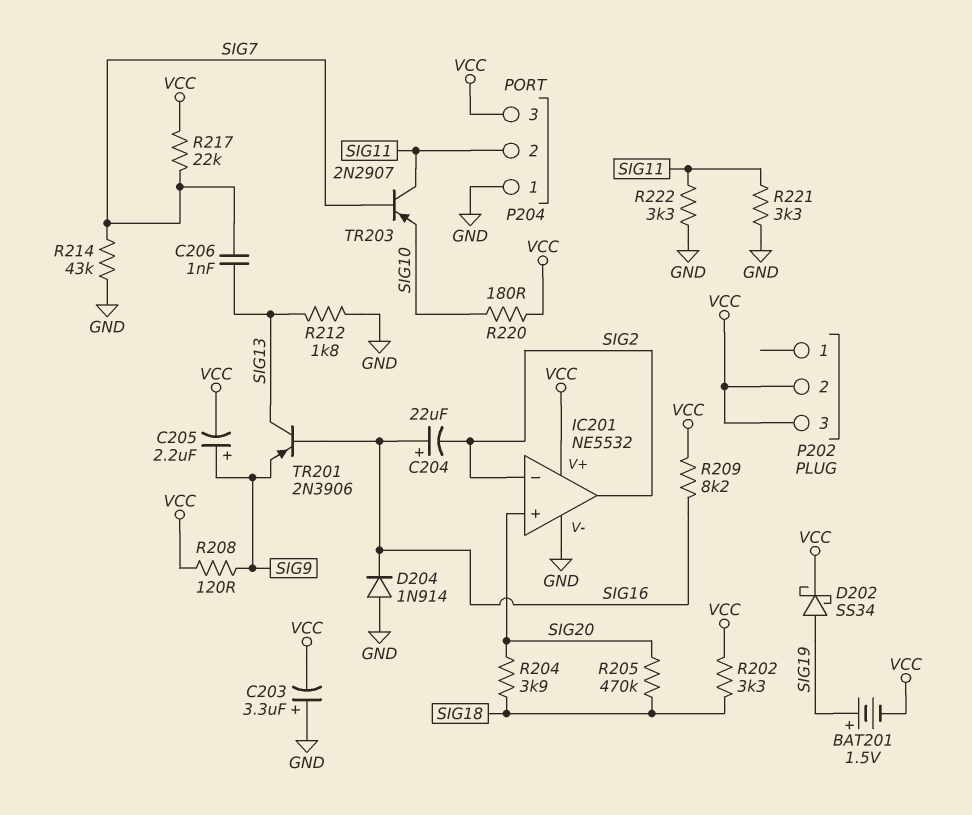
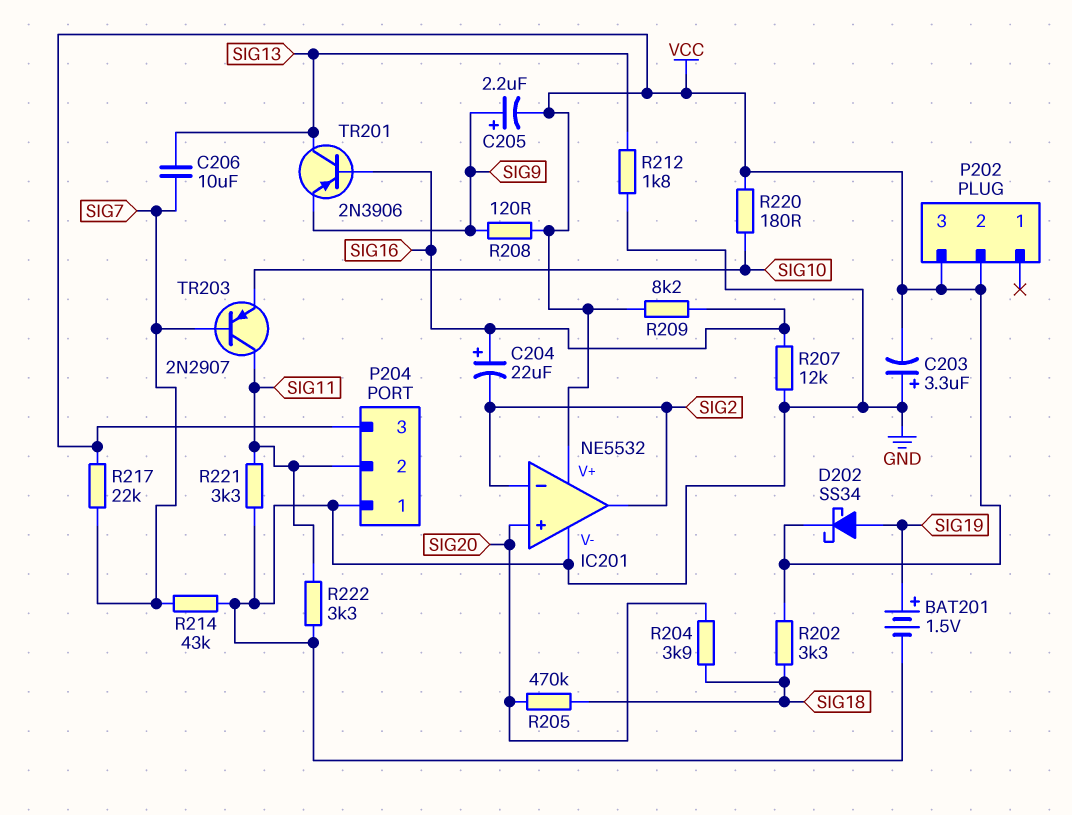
BAT201: 1.5V (plus SIG19, minus VCC) -> 1.5V (plus SIG19, minus GND)
C206: 1nF (SIG7, SIG13) -> 10uF (SIG7, SIG13)
D204: diode 1N914 (A GND, K SIG16) -> none
R207: none -> 12k (GND, SIG16)

